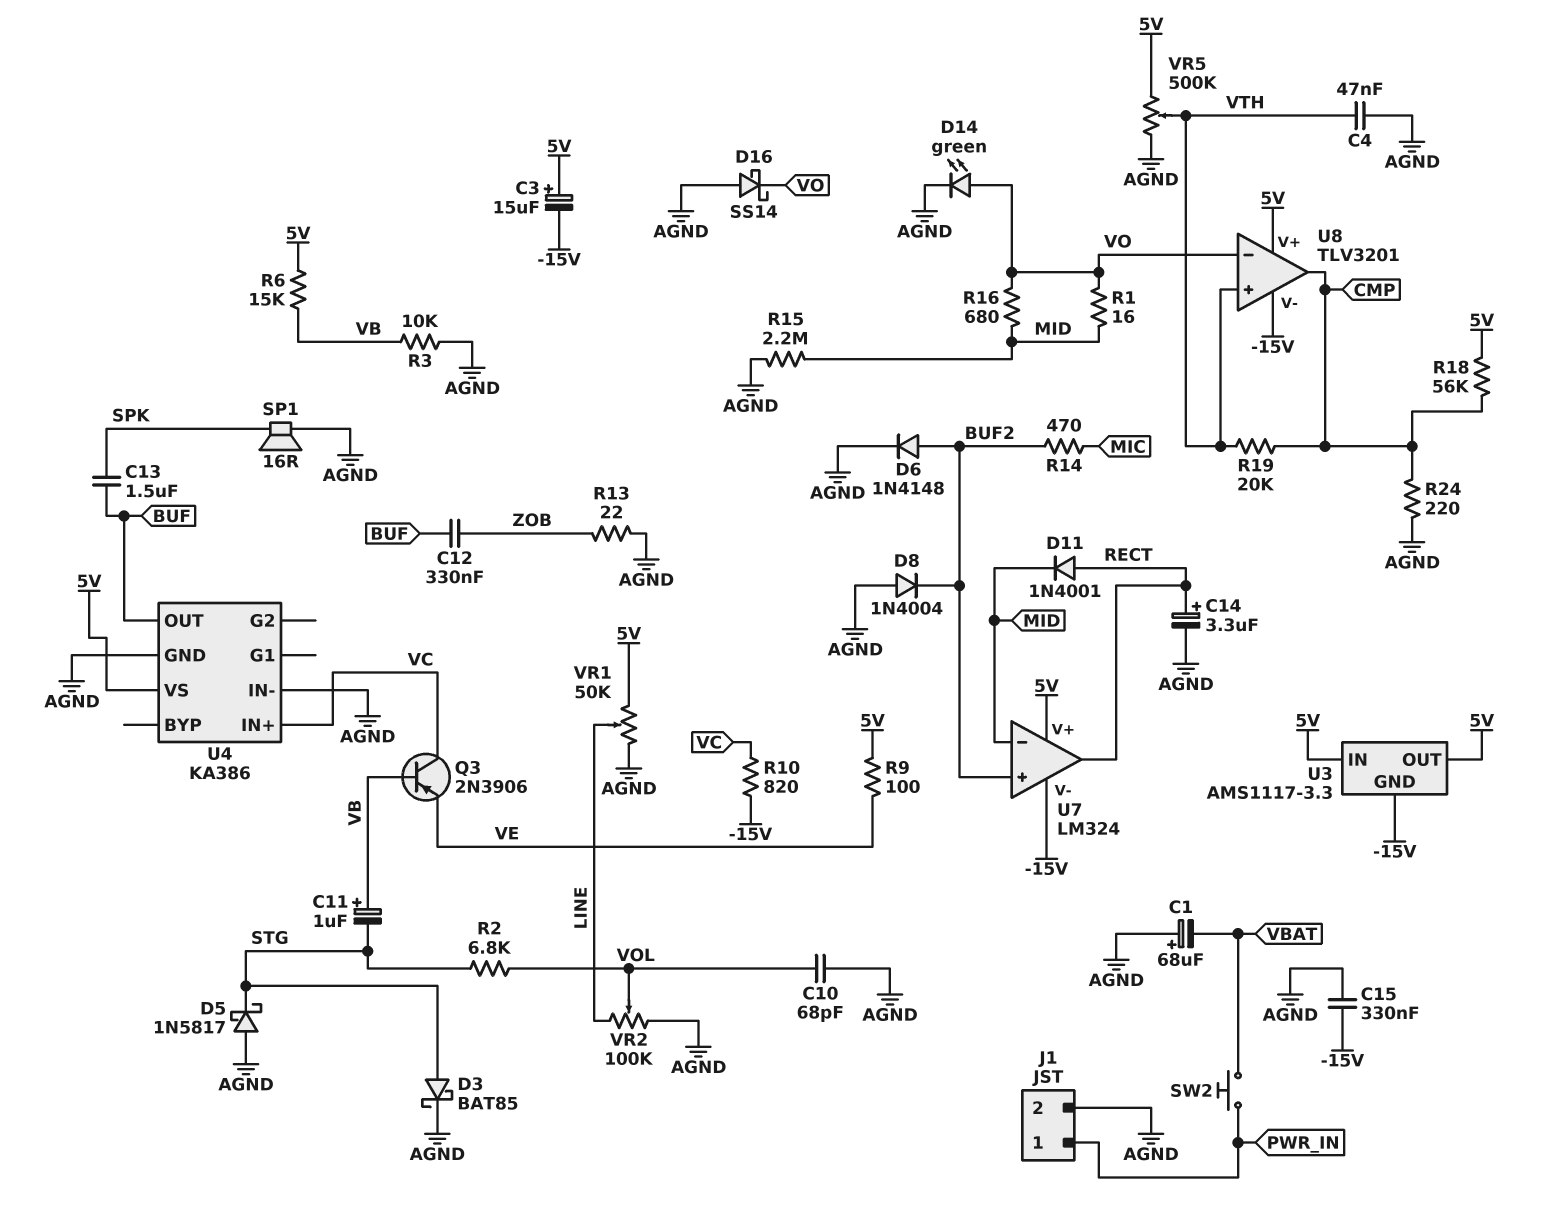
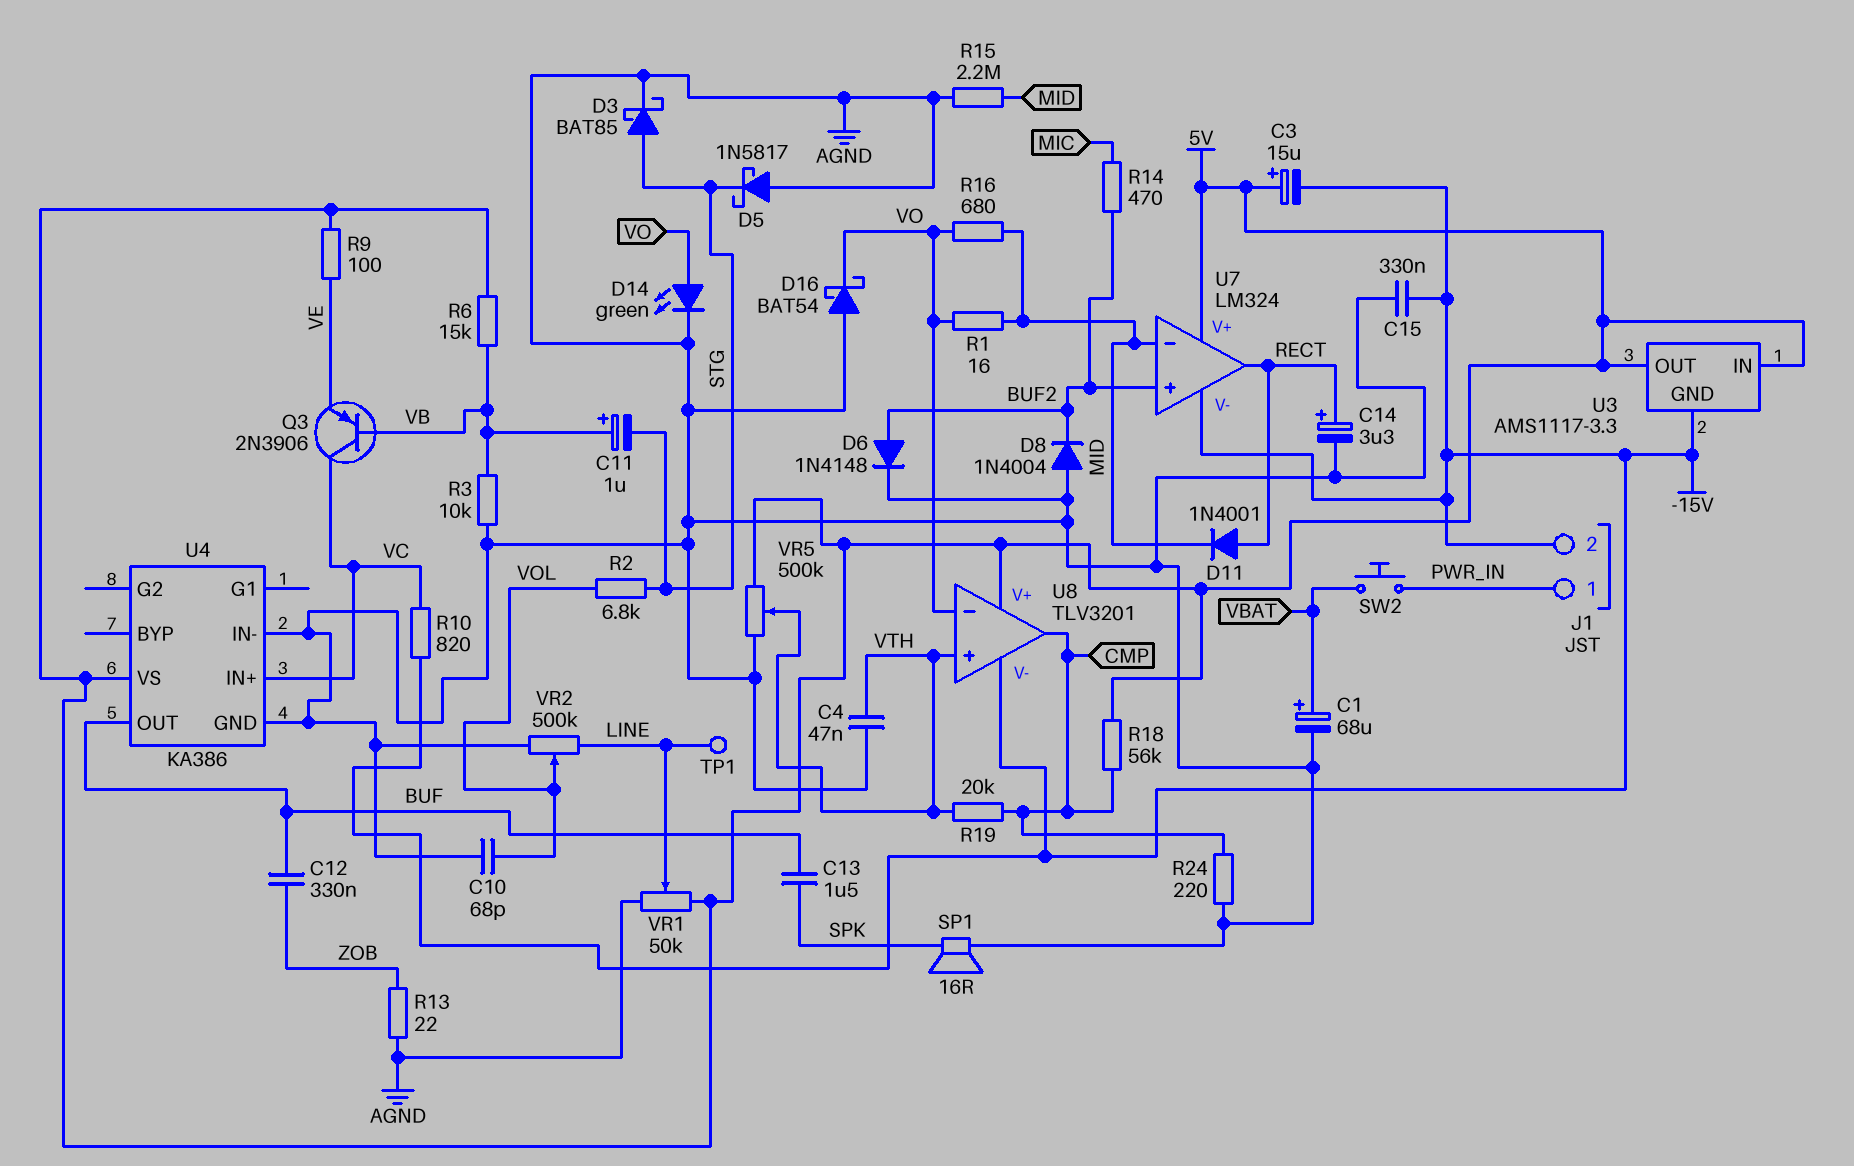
C1: 68uF (plus AGND, minus VBAT) -> 68uF (plus VBAT, minus AGND)
D16: schottky SS14 (A AGND, K VO) -> schottky BAT54 (A AGND, K VO)
J1 pin 2: AGND -> -15V
TP1: none -> test point (LINE)
VR2: 100k (AGND, LINE, wiper VOL) -> 500k (AGND, LINE, wiper VOL)

